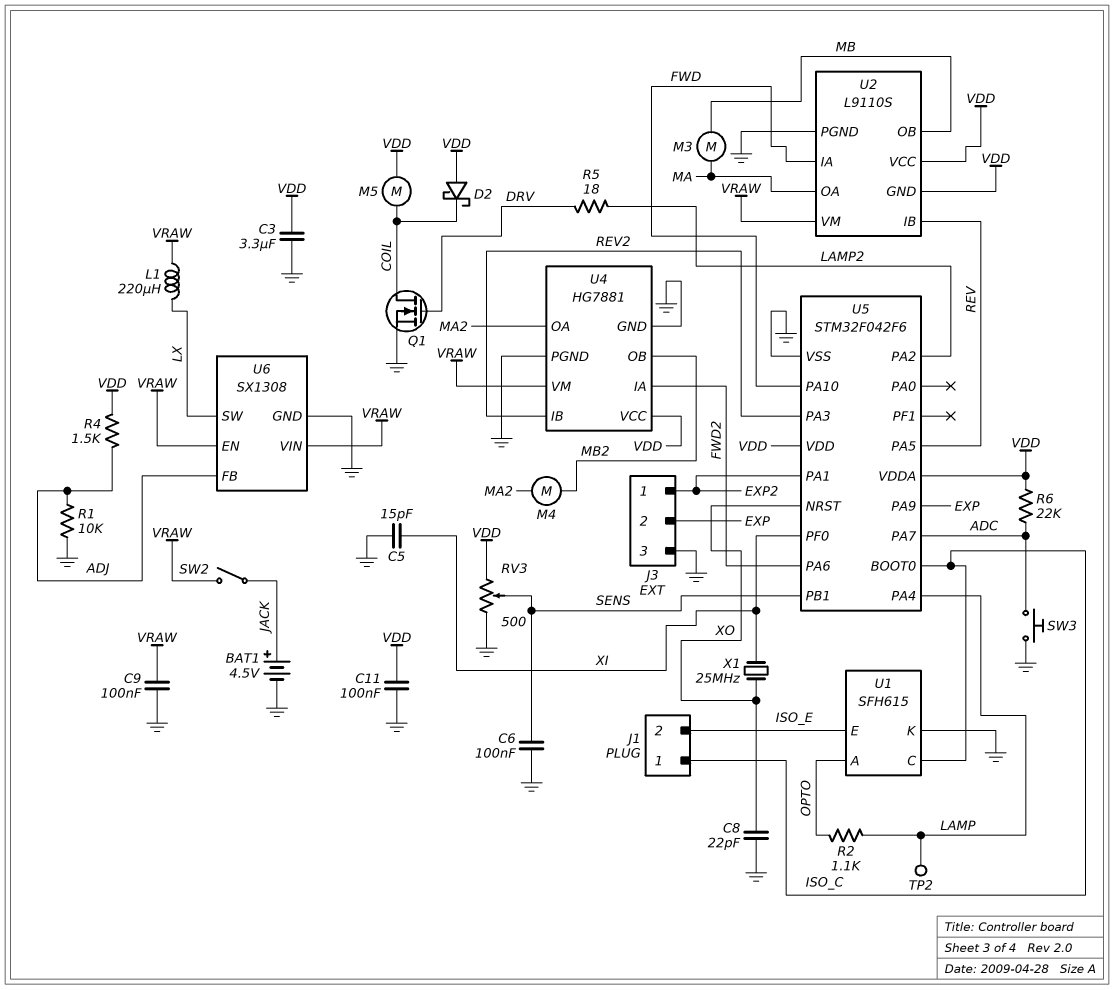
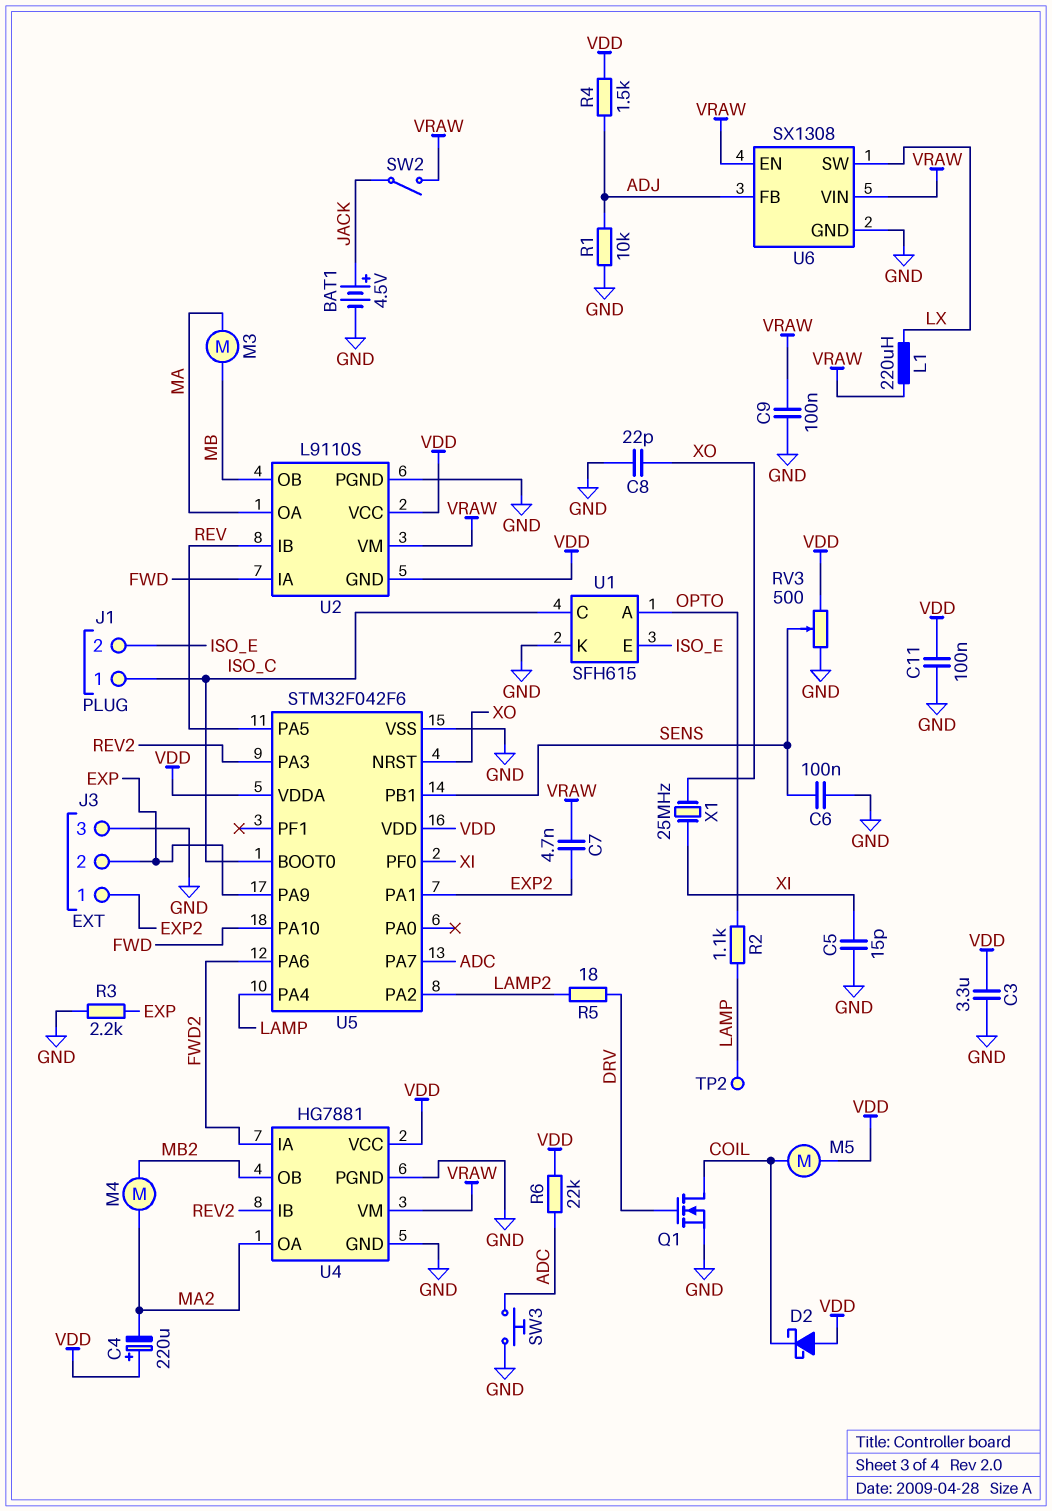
C4: none -> 220uF (plus VDD, minus MA2)
C7: none -> 4.7nF (EXP2, VRAW)
R3: none -> 2.2k (EXP, GND)

